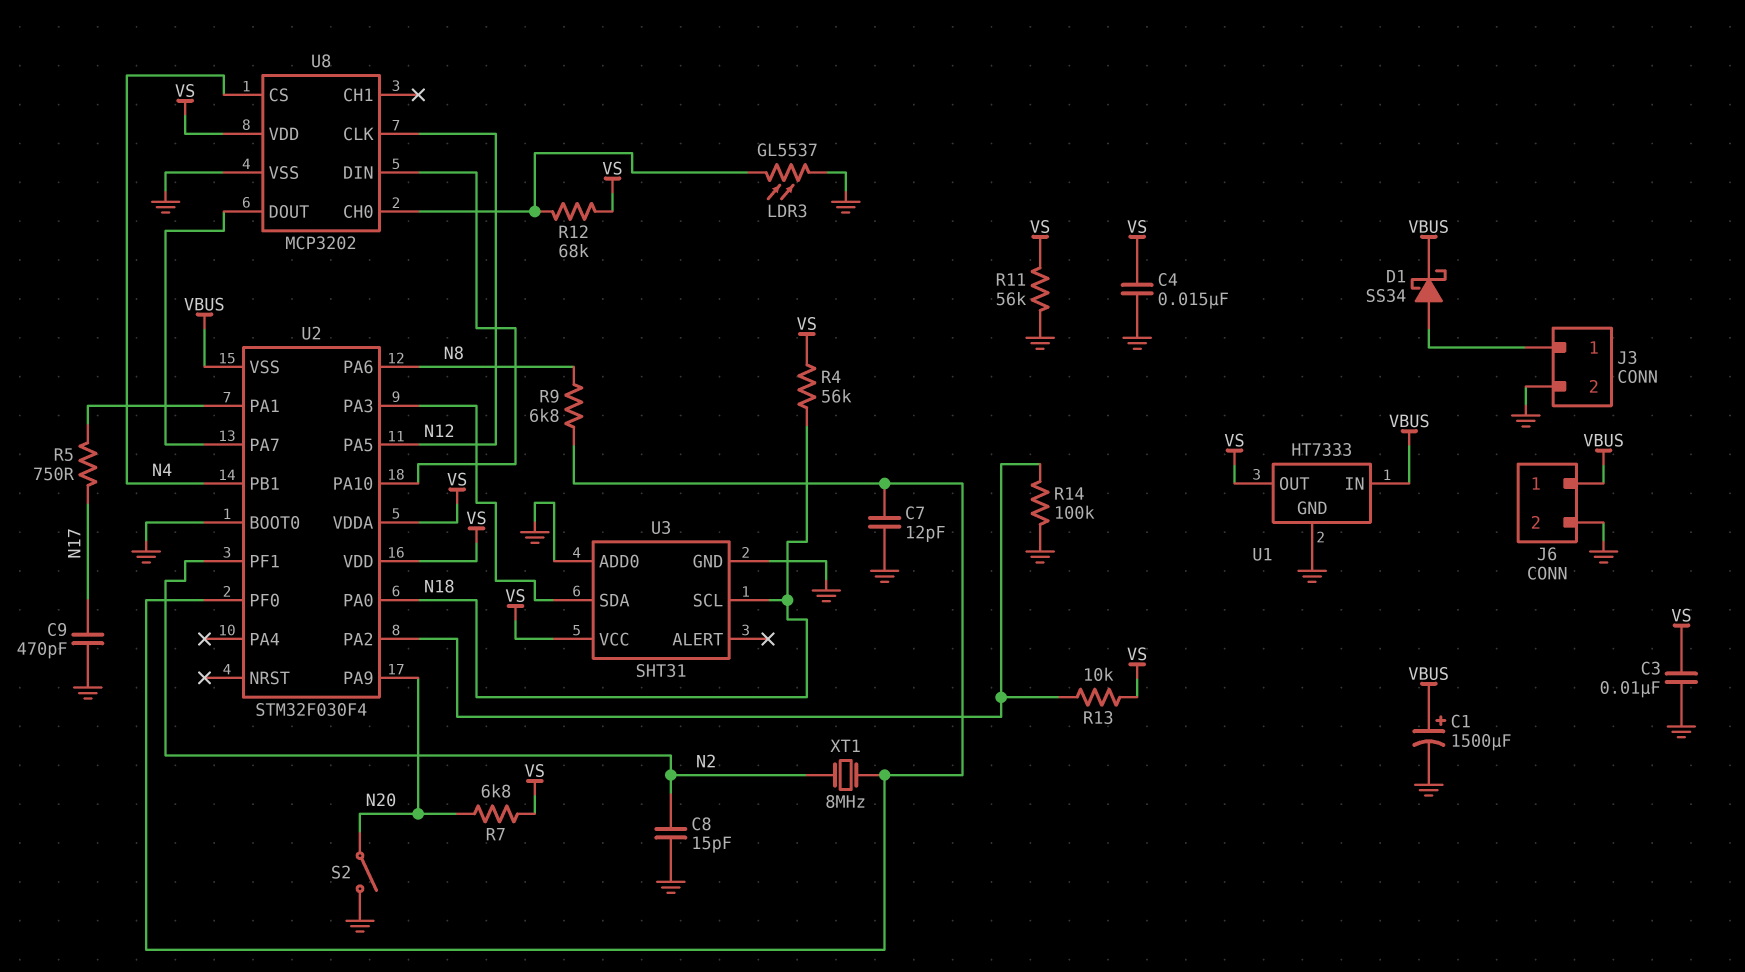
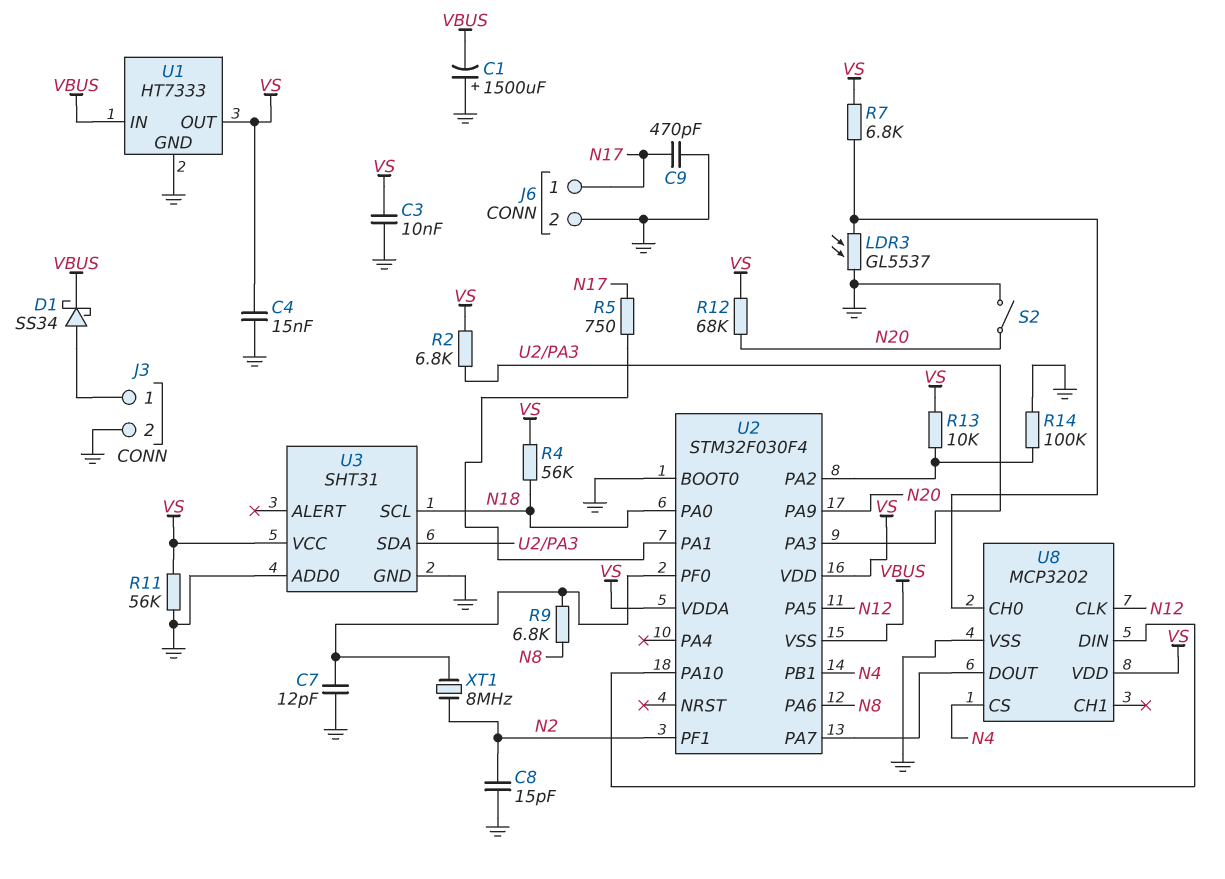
C1: 1500uF (plus VBUS, minus GND) -> 1500uF (plus GND, minus VBUS)
J6 pin 1: VBUS -> N17
R2: none -> 6.8k (U2/PA3, VS)
R7: 6.8k (N20, VS) -> 6.8k (U8/CH0, VS)
R12: 68k (U8/CH0, VS) -> 68k (N20, VS)

